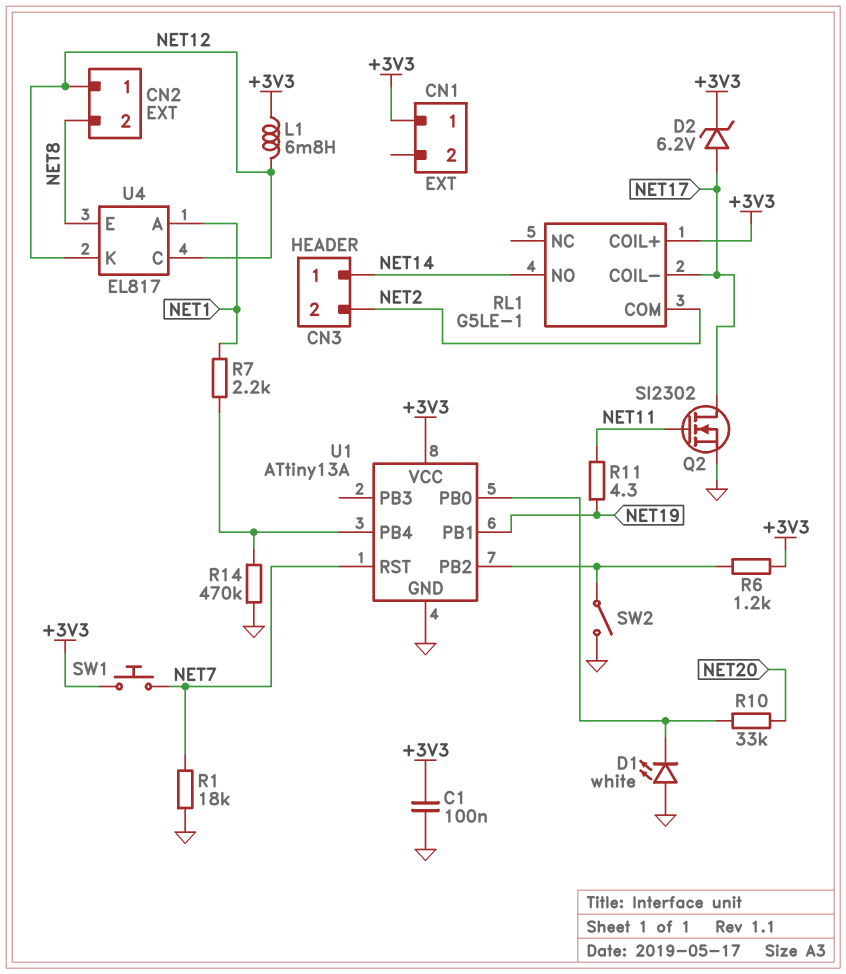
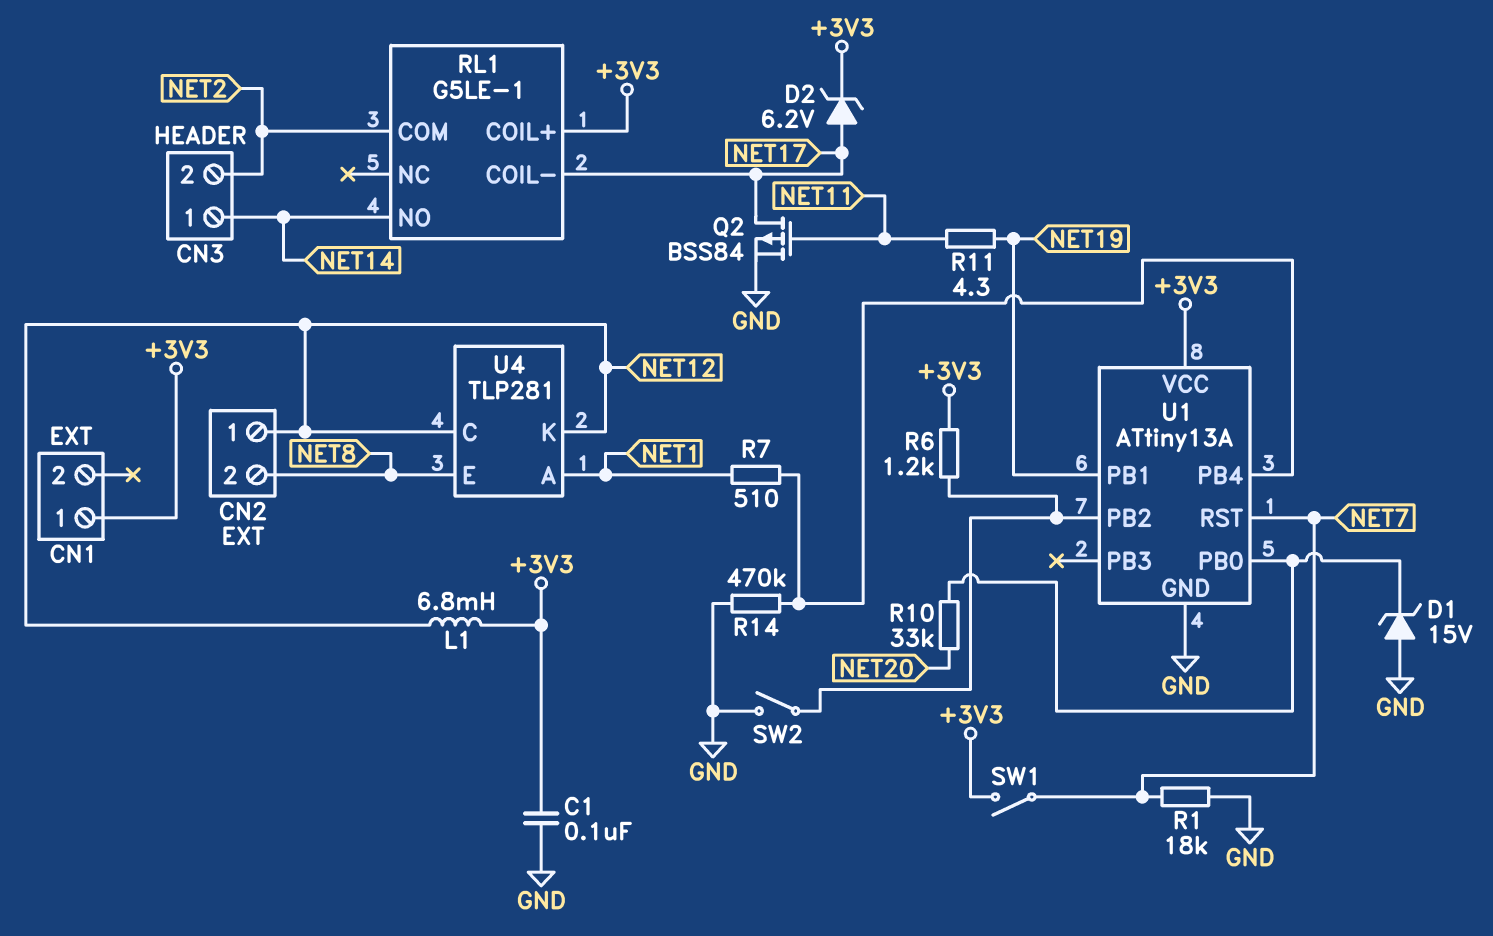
D1: LED white (A GND, K U1/PB0) -> zener 15V (A GND, K U1/PB0)
Q2: NMOS SI2302 (G NET11, D NET17, S GND) -> PMOS BSS84 (G NET11, D NET17, S GND)
R7: 2.2k (NET1, U1/PB4) -> 510 (NET1, U1/PB4)
SW1: button (+3V3, NET7) -> switch (+3V3, NET7)
U4: EL817 -> TLP281

